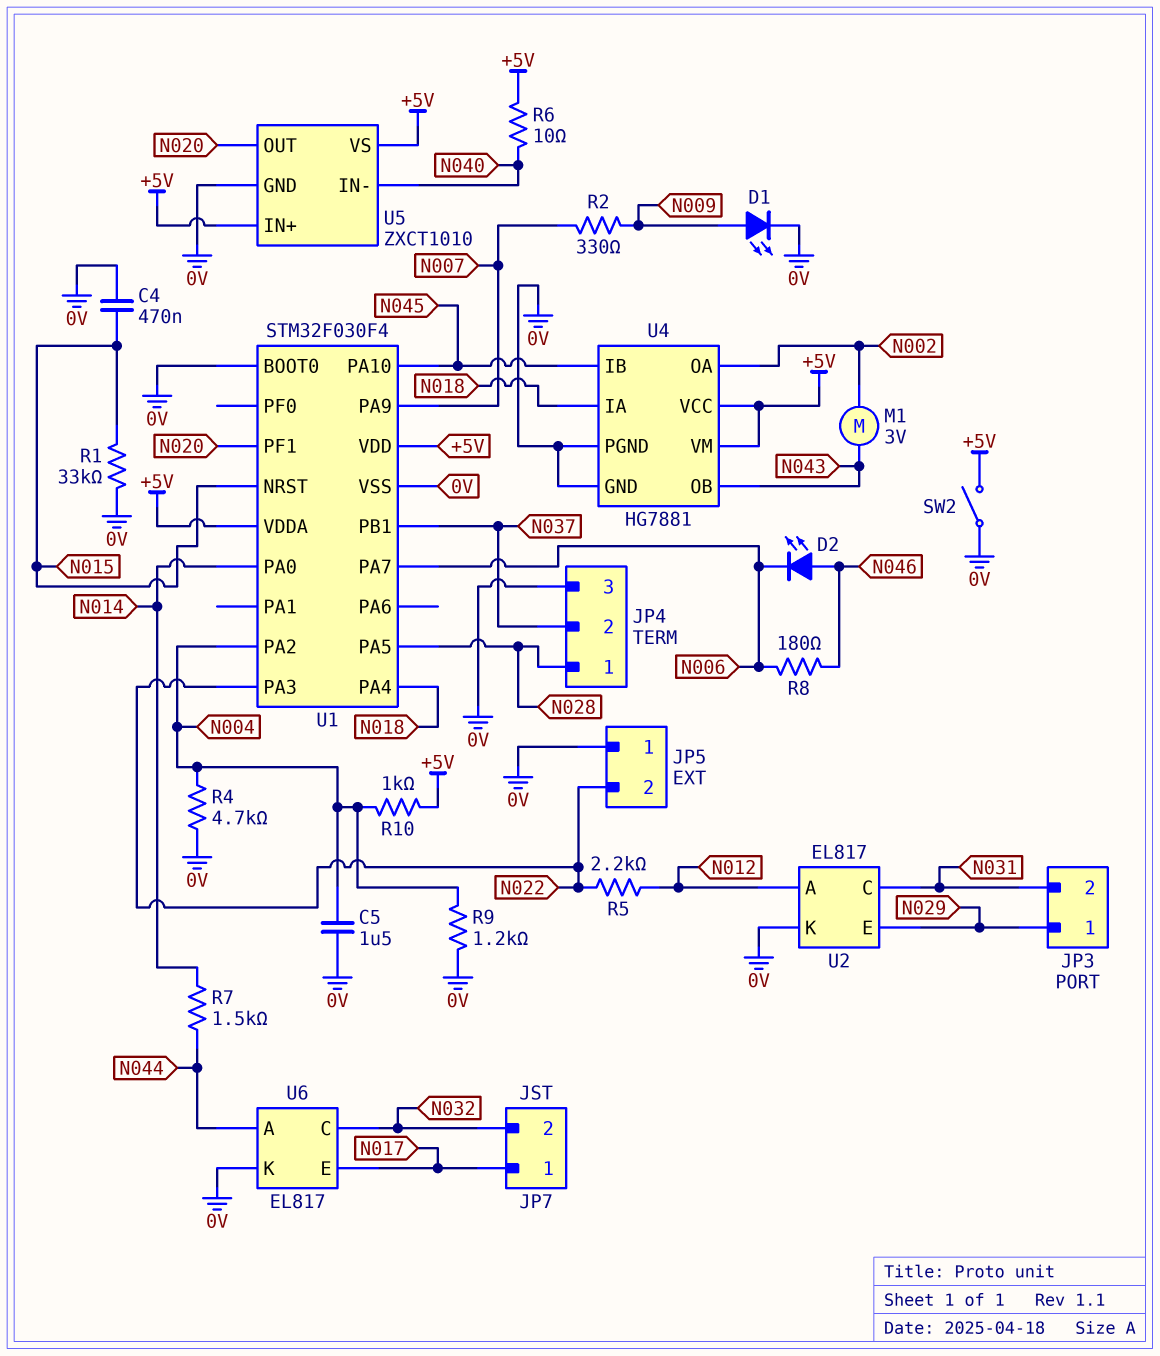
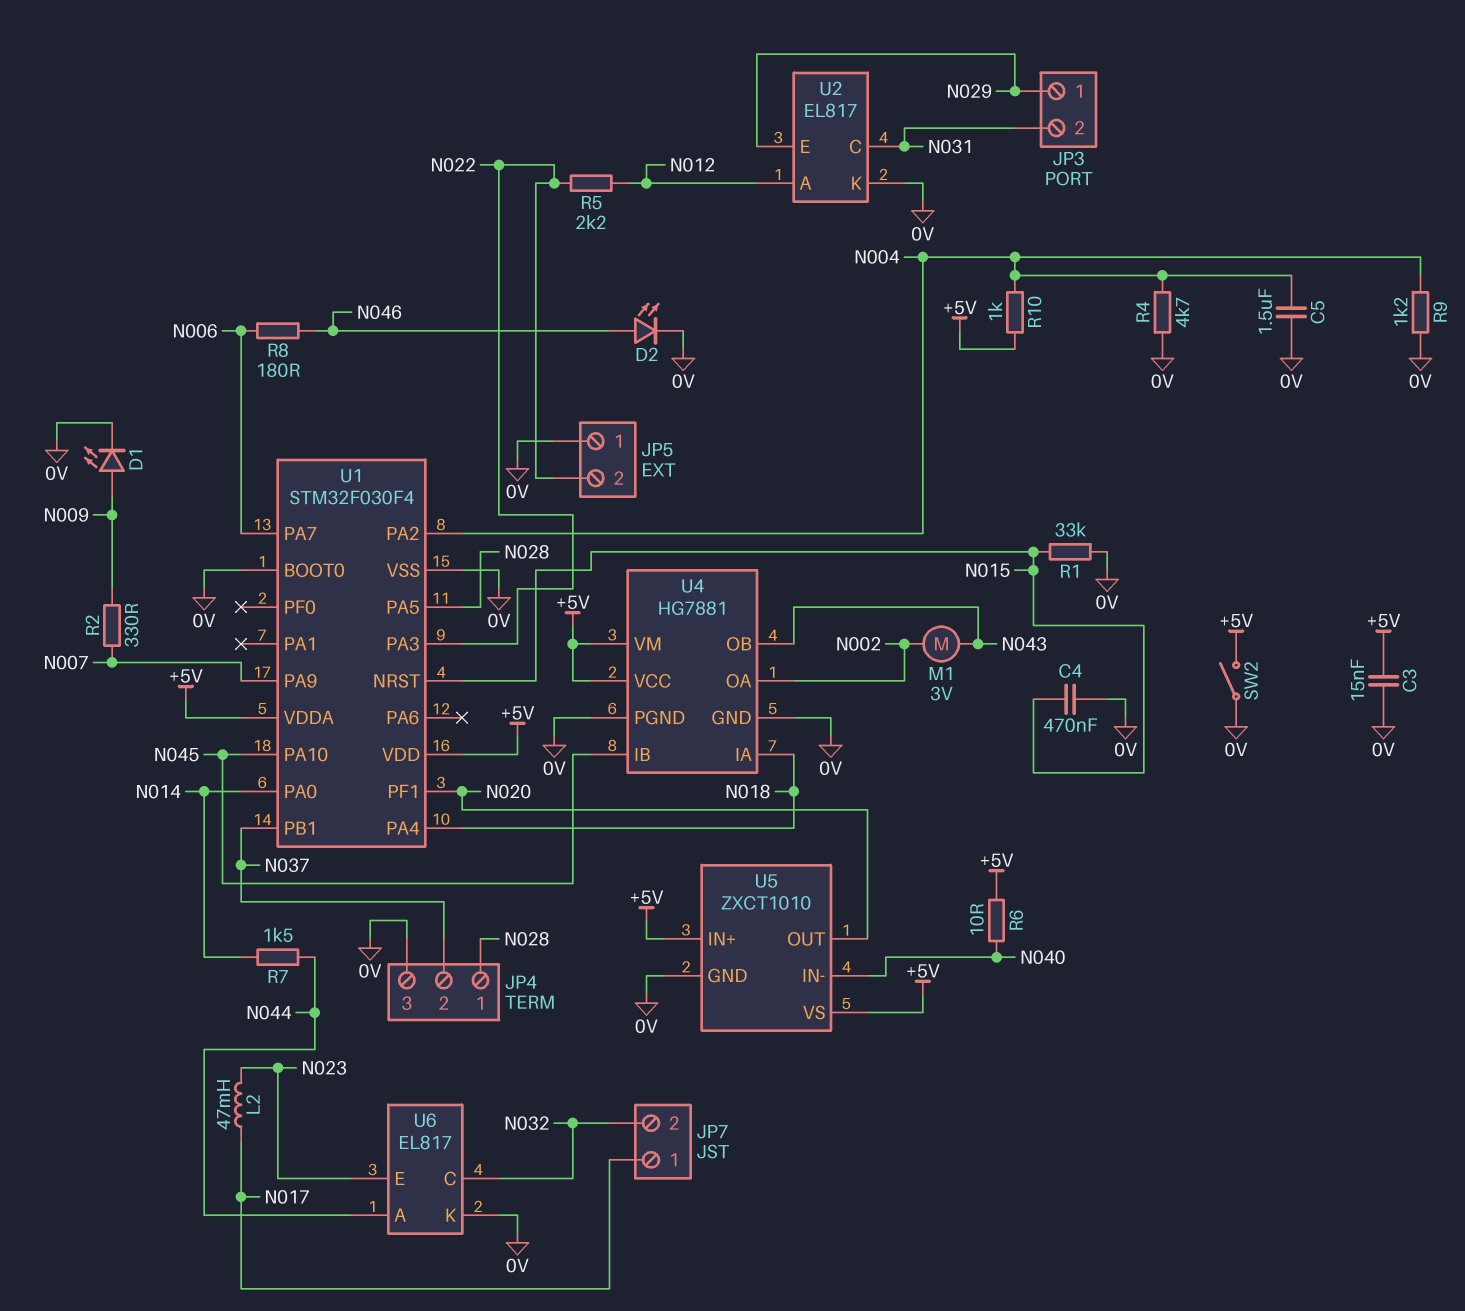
C3: none -> 15nF (+5V, 0V)
D2: LED (A N046, K N006) -> LED (A N046, K 0V)
L2: none -> 47mH (N017, N023)
U6 pin E: N017 -> N023

